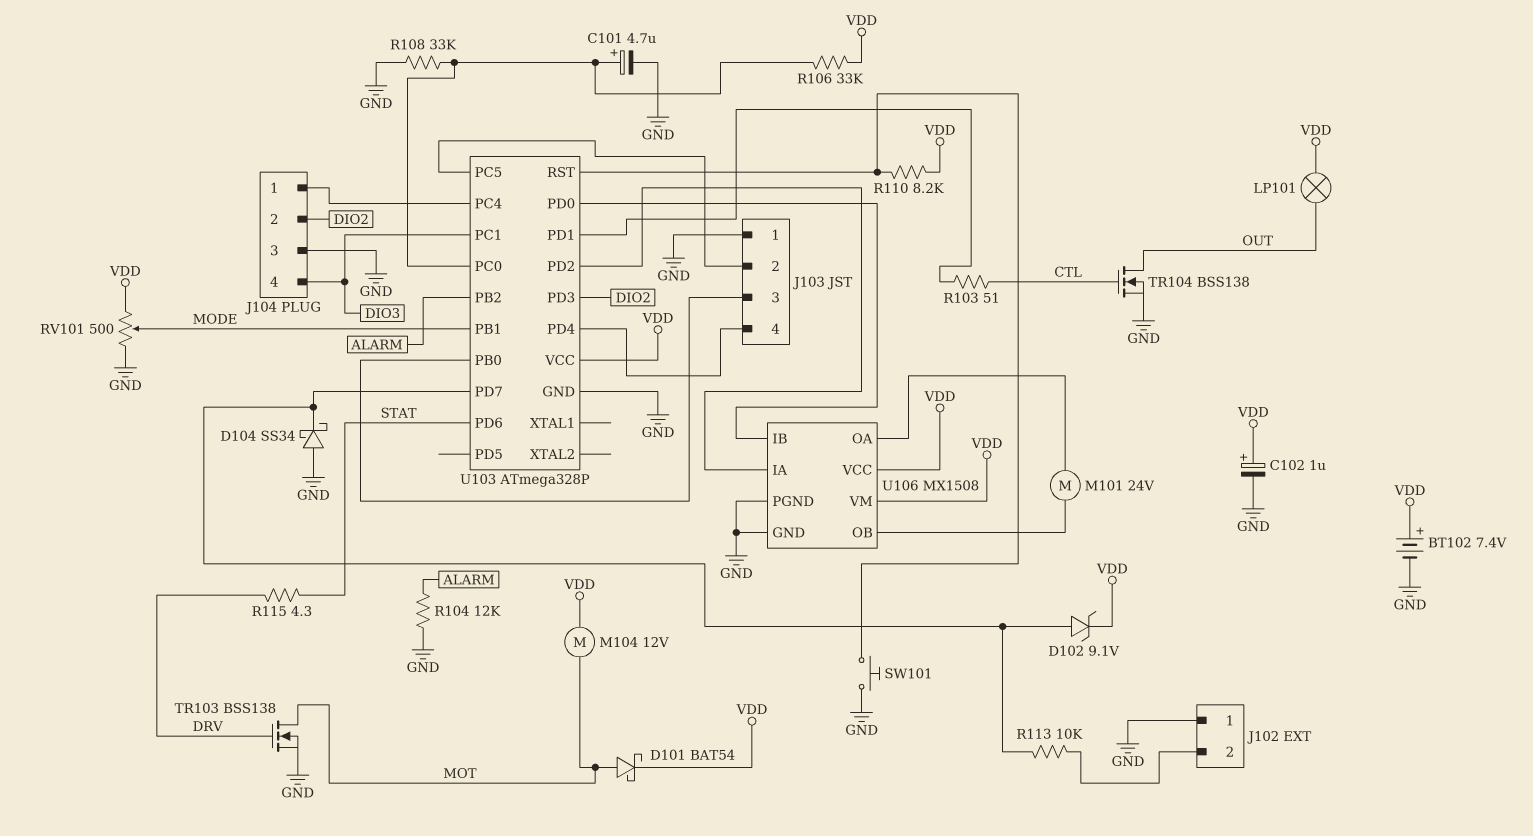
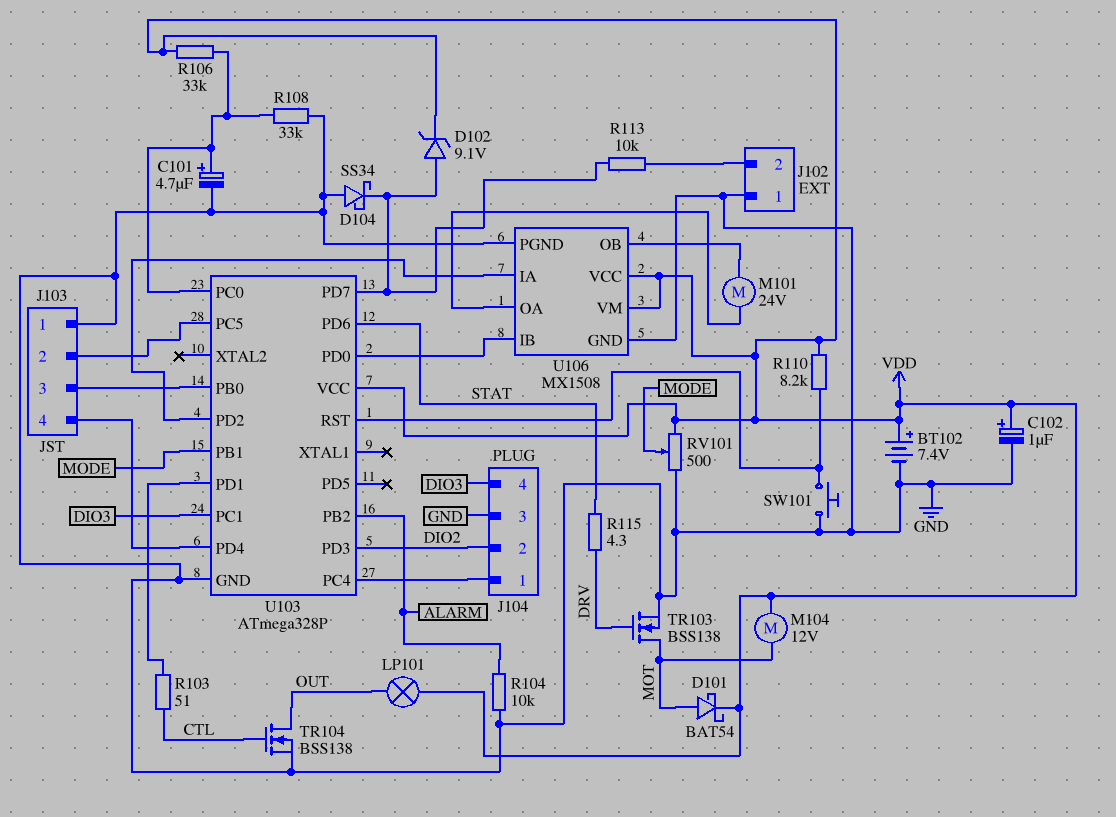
R104: 12k (ALARM, GND) -> 10k (ALARM, GND)

